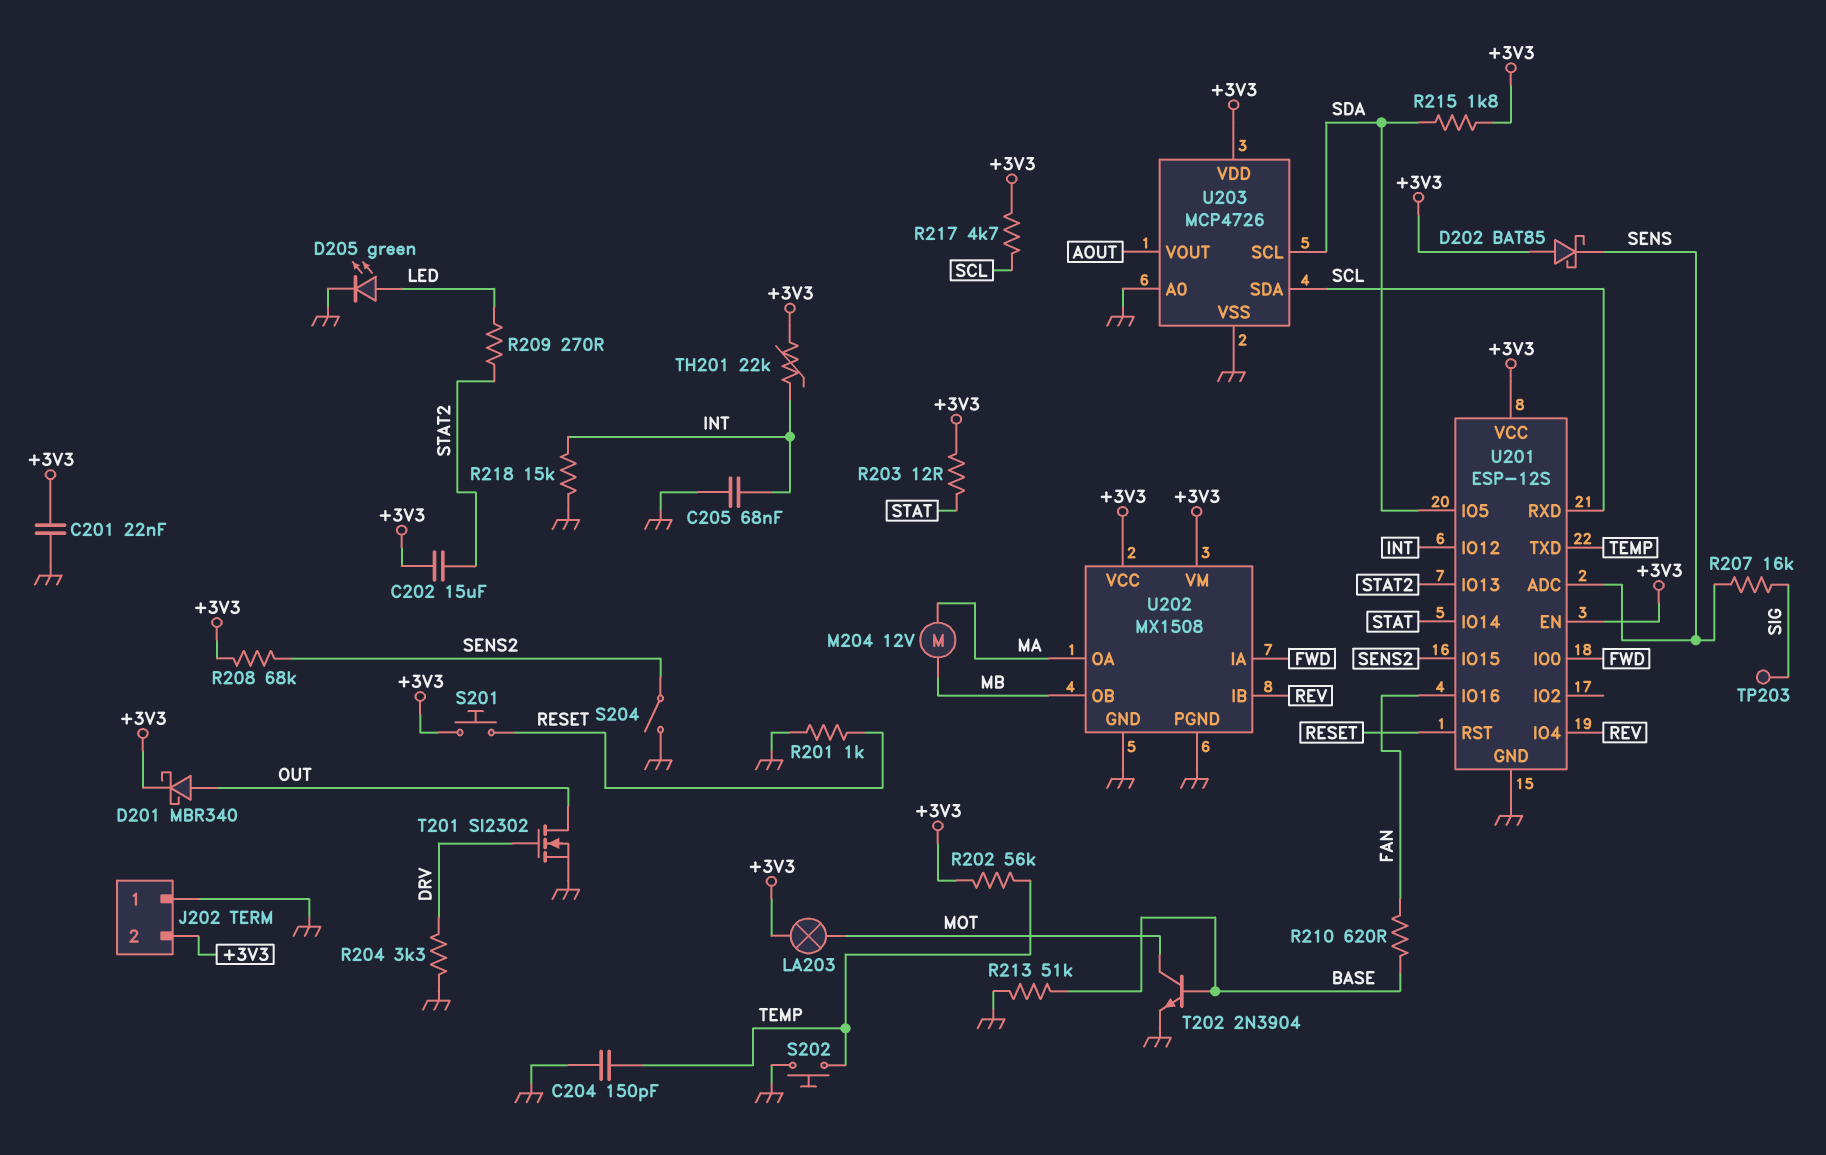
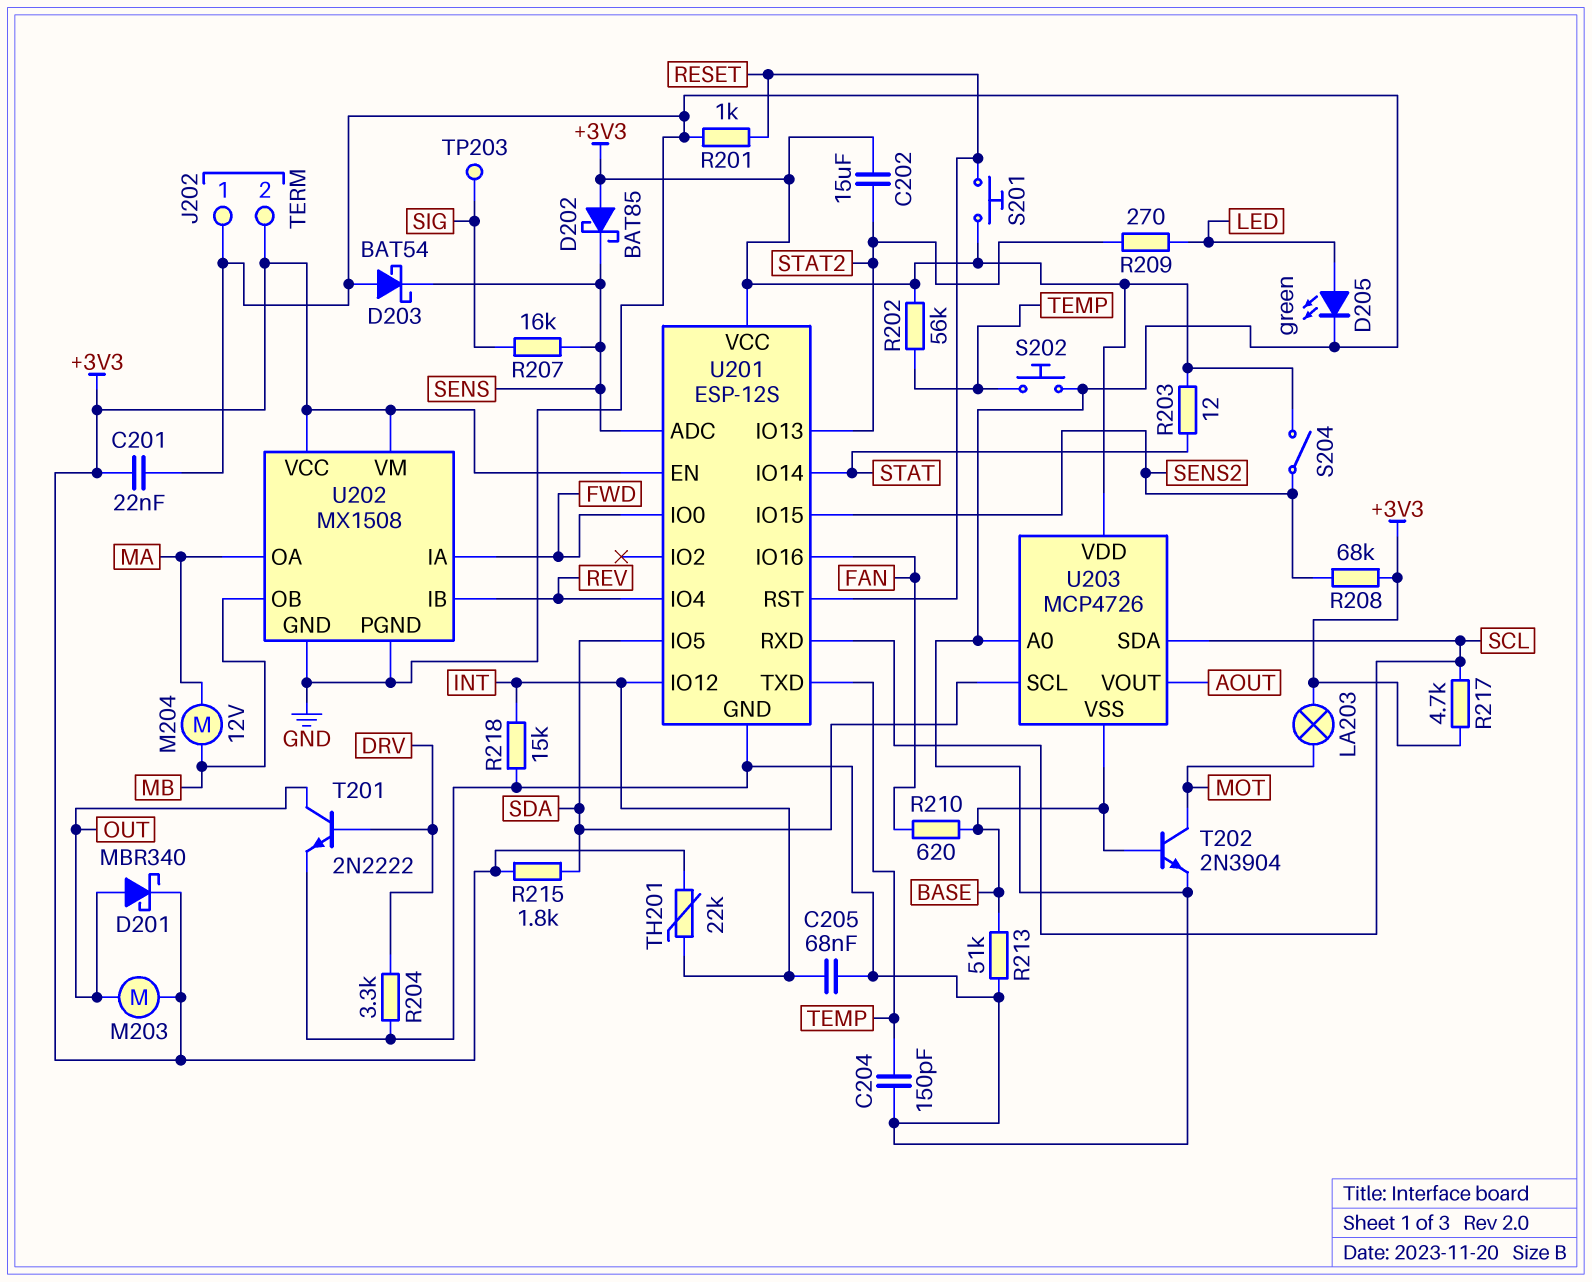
D203: none -> schottky BAT54 (A GND, K SENS)
M203: none -> motor (+3V3, OUT)
S204: switch (GND, SENS2) -> switch (+3V3, SENS2)
T201: NMOS SI2302 (G DRV, D OUT, S GND) -> NPN 2N2222 (B DRV, C OUT, E GND)
U203 pin VSS: GND -> BASE

